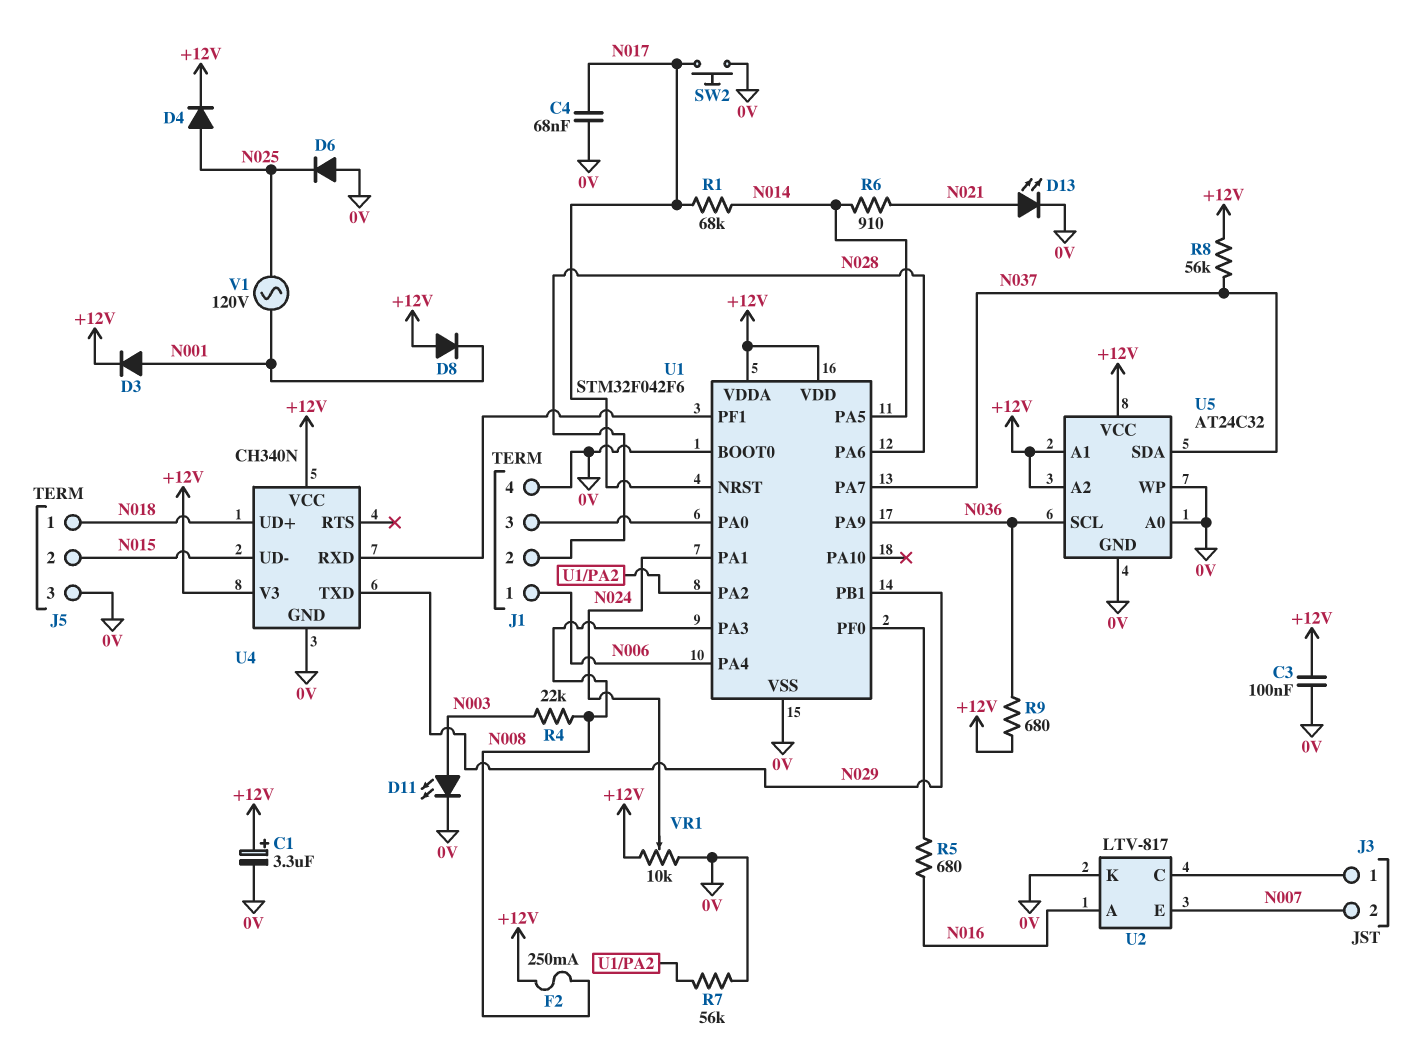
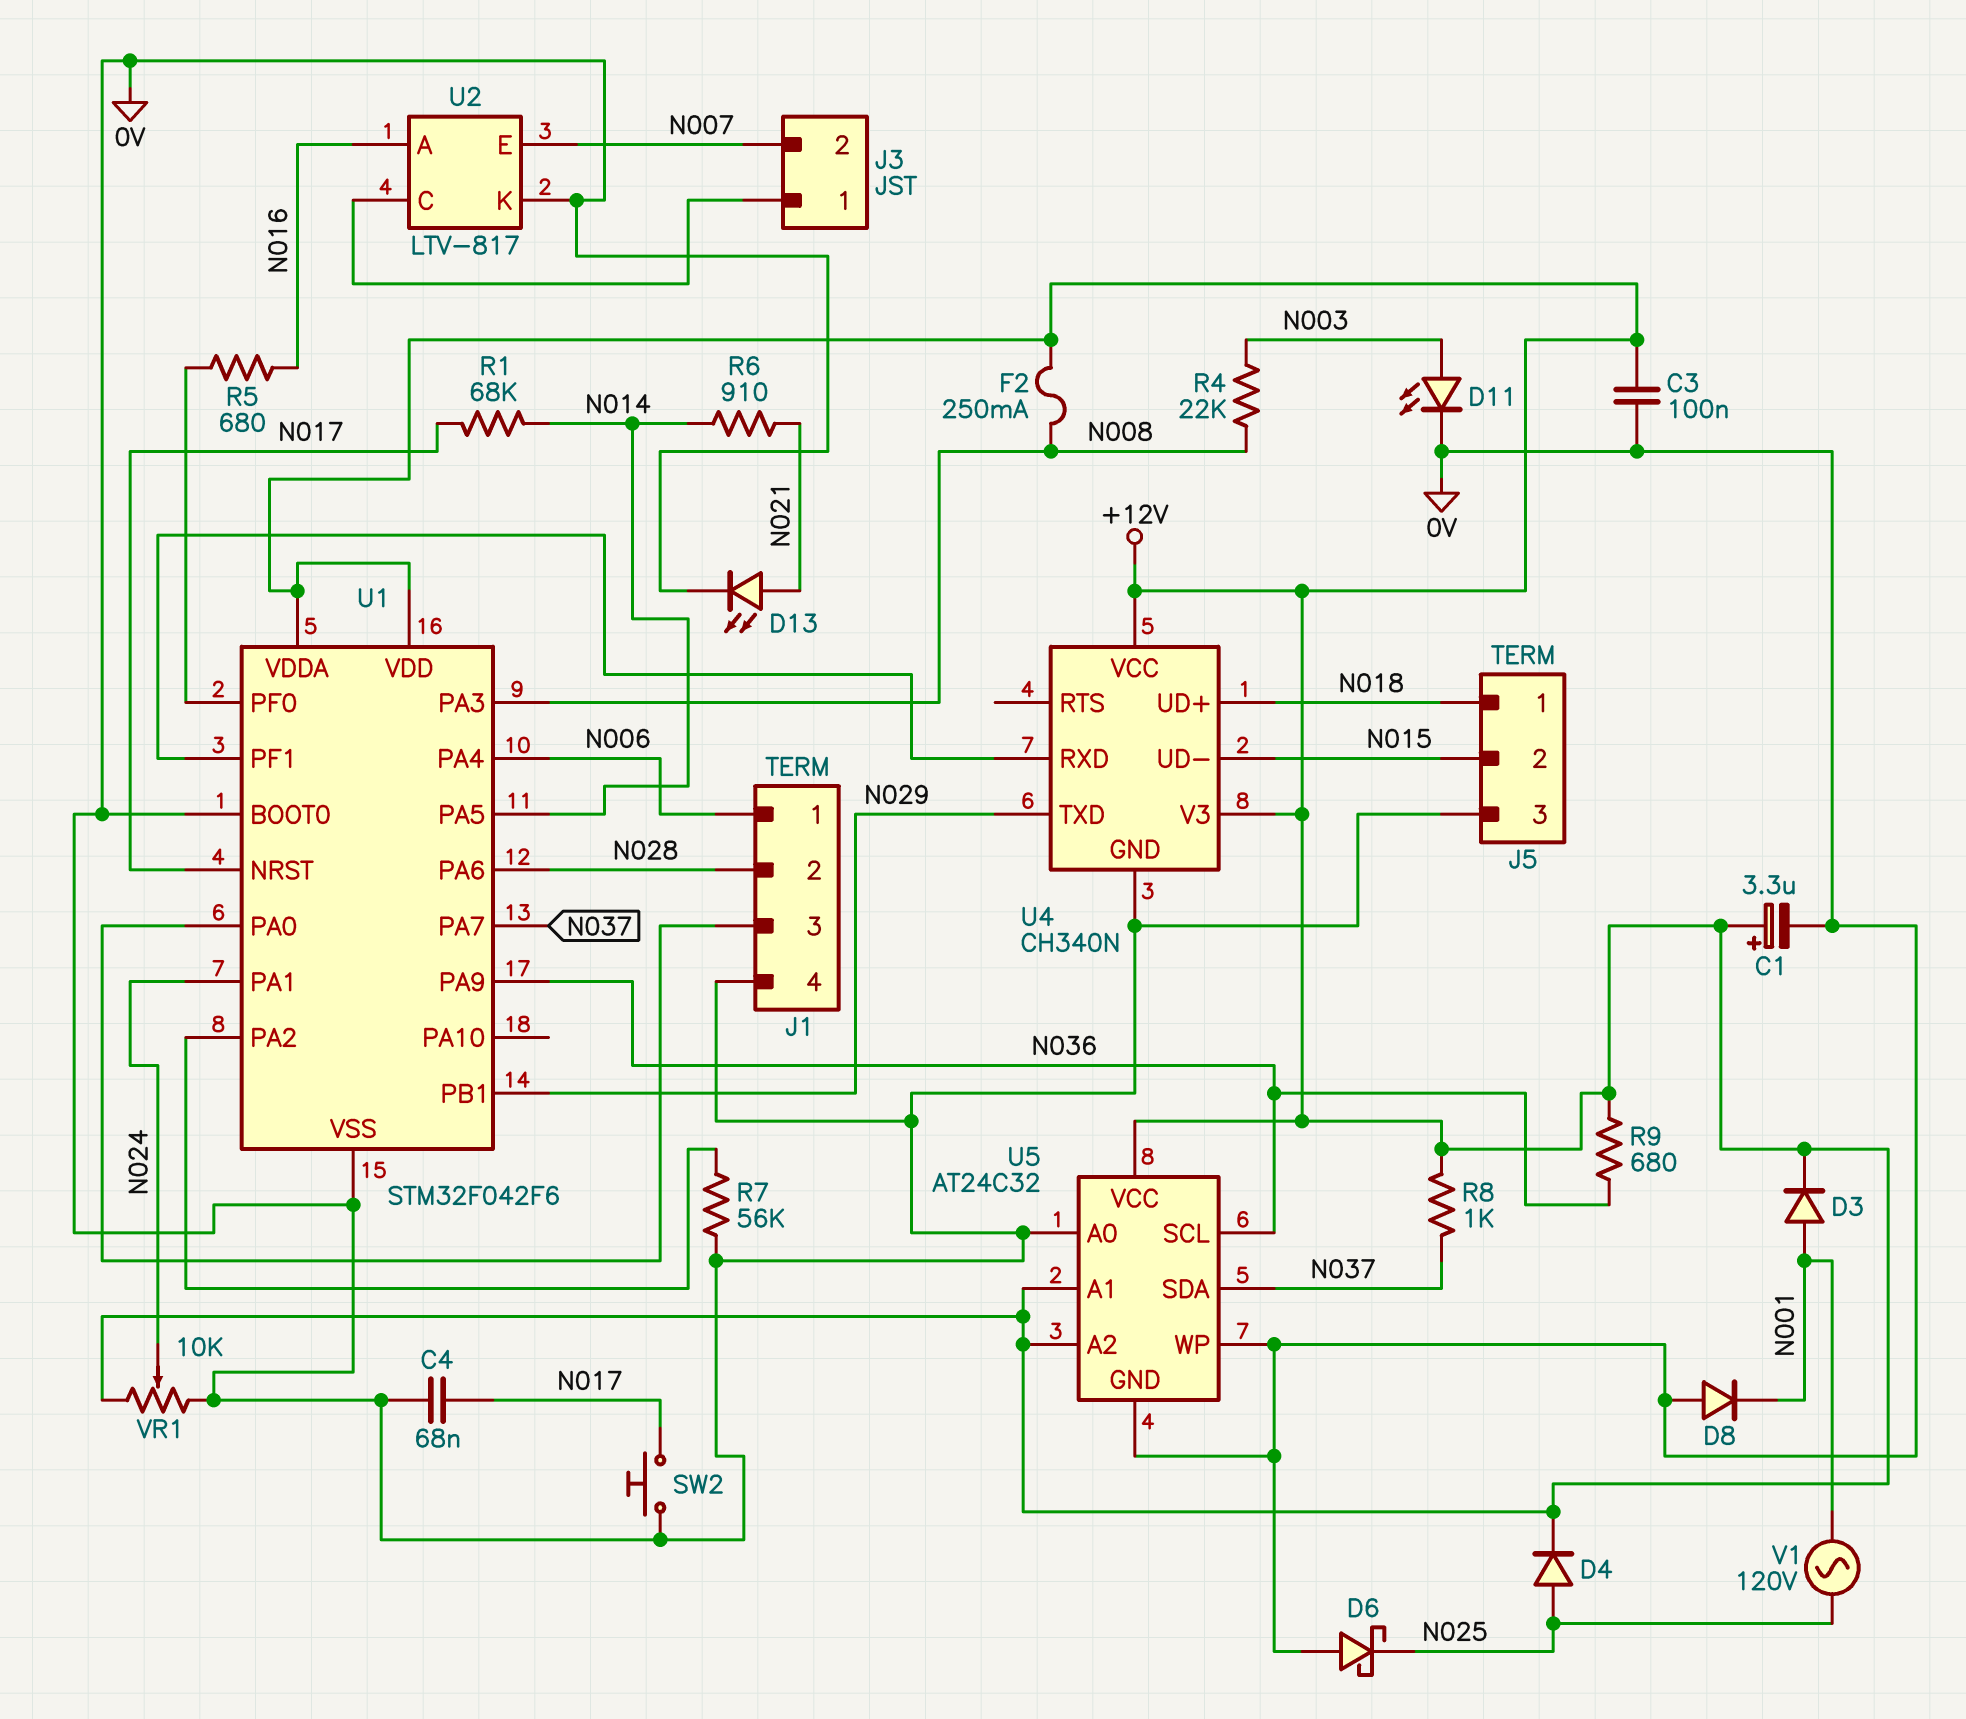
D6: diode (A 0V, K N025) -> schottky (A 0V, K N025)
D8: diode (A +12V, K N001) -> diode (A 0V, K N001)
R8: 56k (+12V, N037) -> 1k (+12V, N037)

